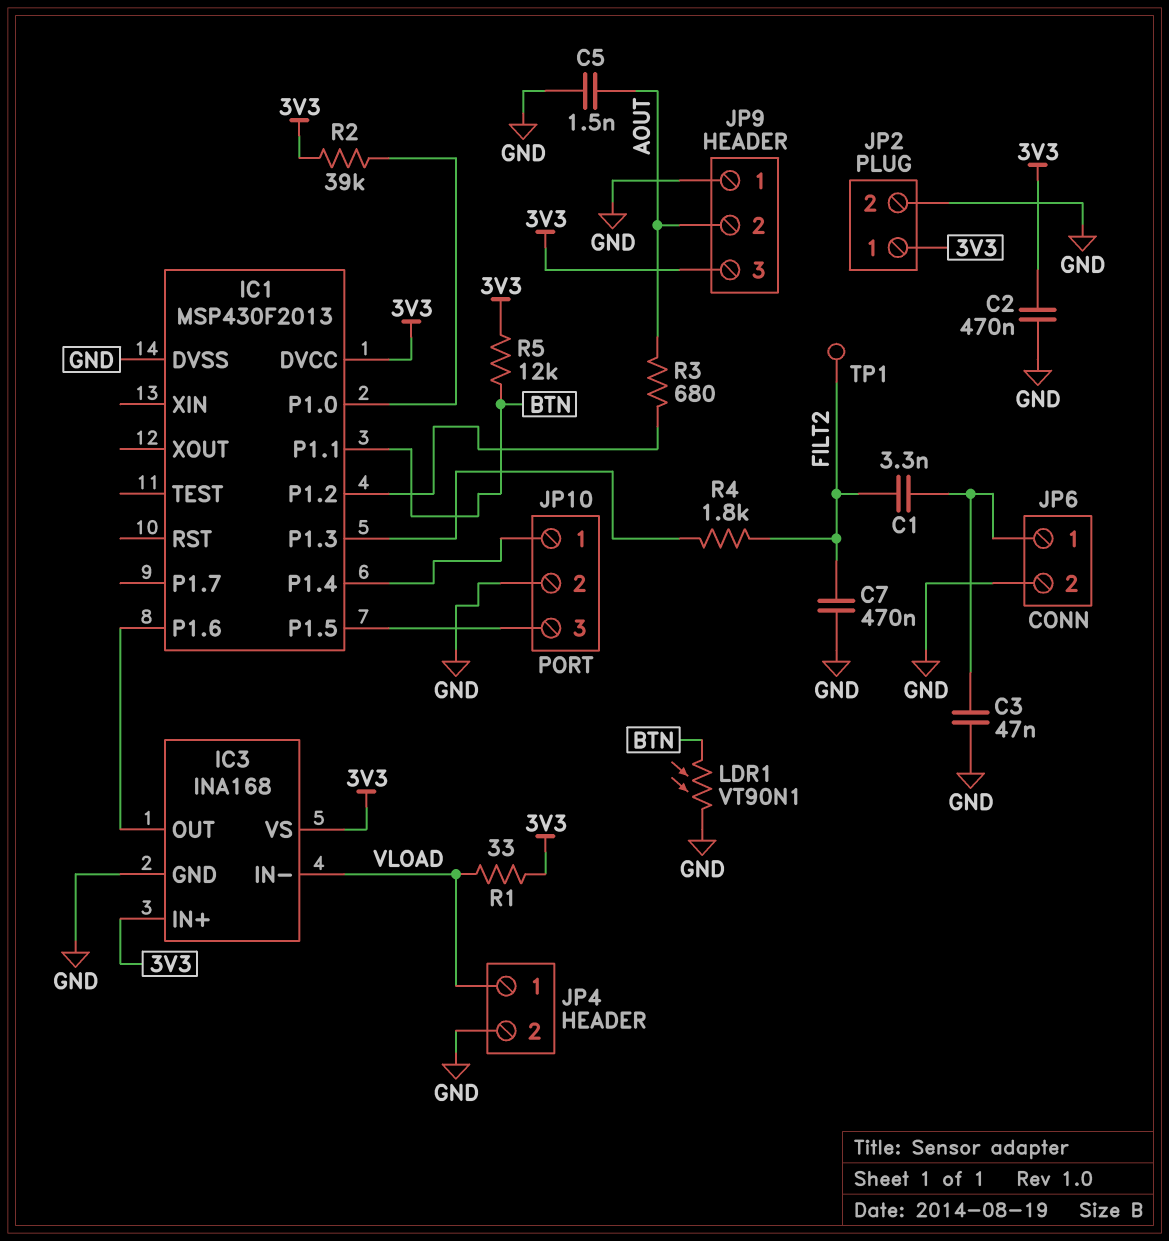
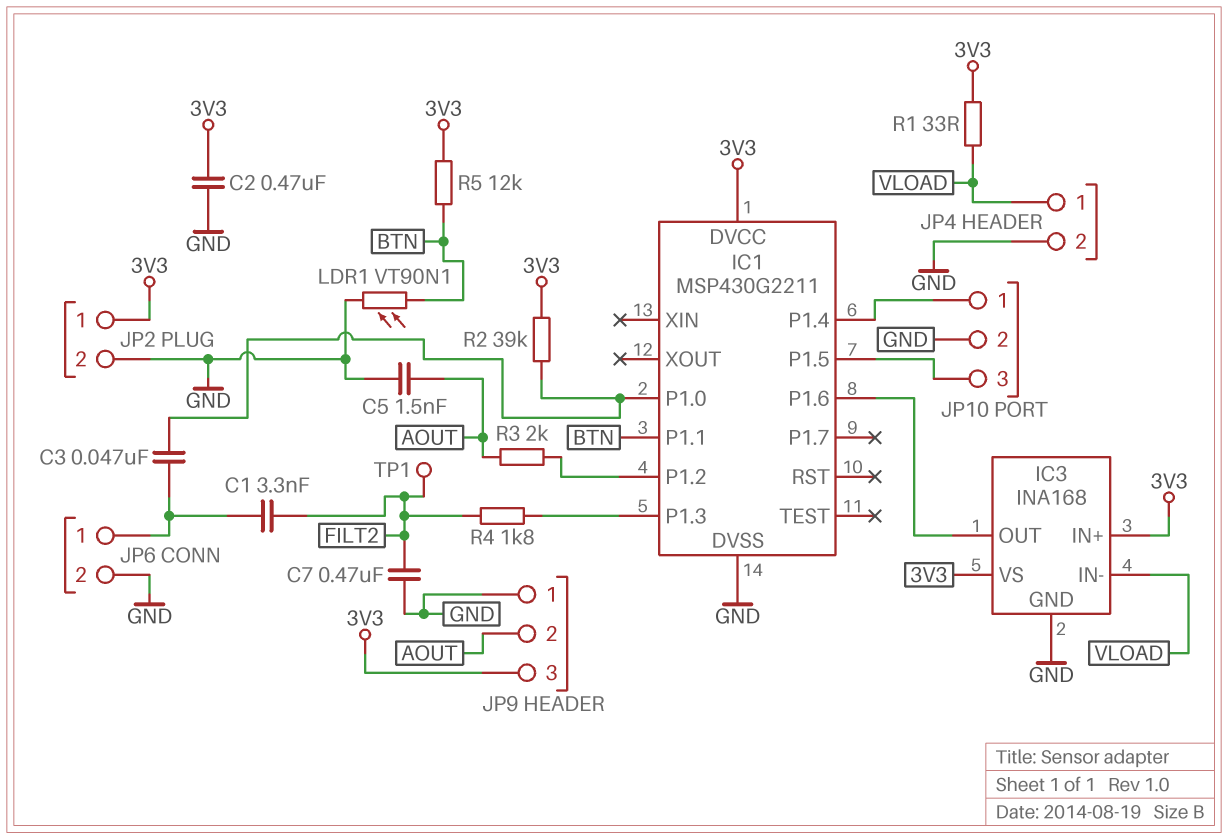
C3: 47nF (GND, JP6/1) -> 47nF (IC1/P1.0, JP6/1)
IC1: MSP430F2013 -> MSP430G2211
R3: 680 (AOUT, IC1/P1.2) -> 2k (AOUT, IC1/P1.2)

